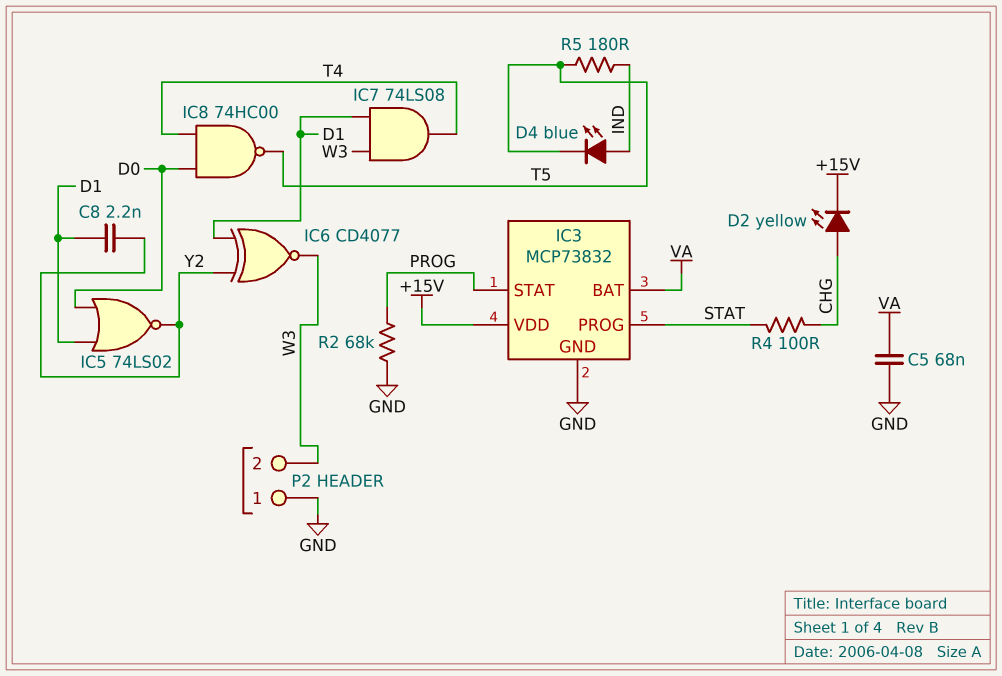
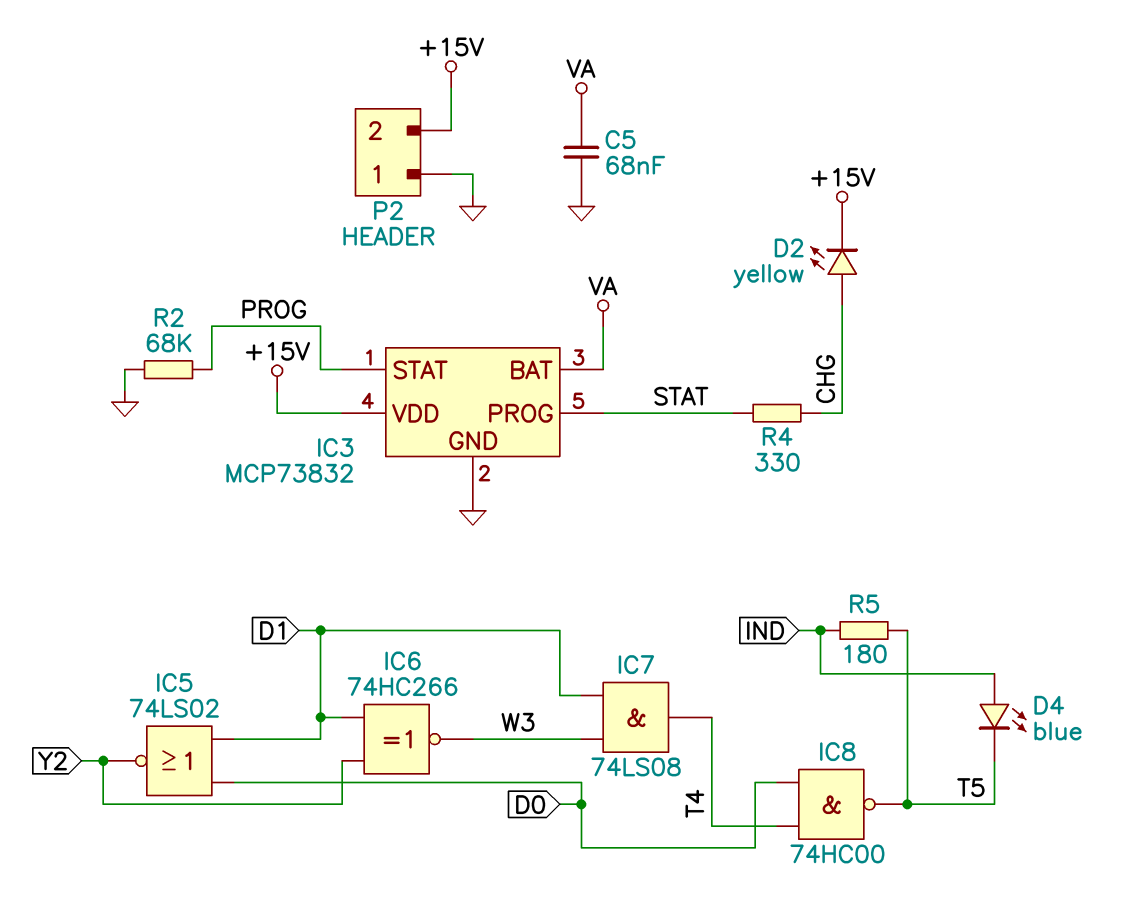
C8: 2.2nF (D1, Y2) -> none
IC6: XNOR CD4077 (in D1, in Y2, out W3) -> XNOR 74HC266 (in D1, in Y2, out W3)
P2 pin 2: W3 -> +15V
R4: 100 (CHG, STAT) -> 330 (CHG, STAT)

